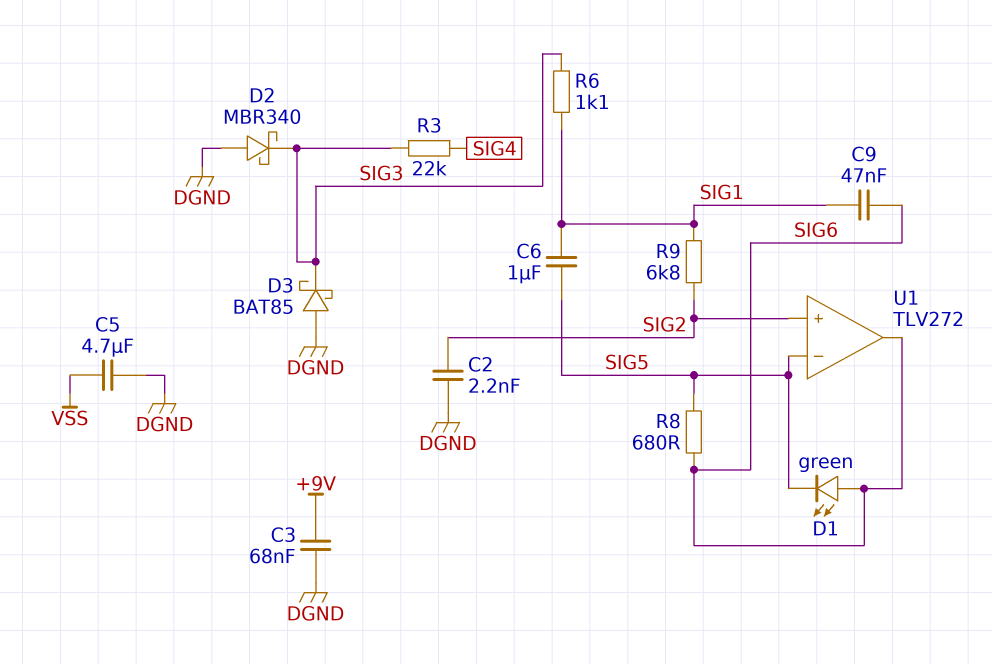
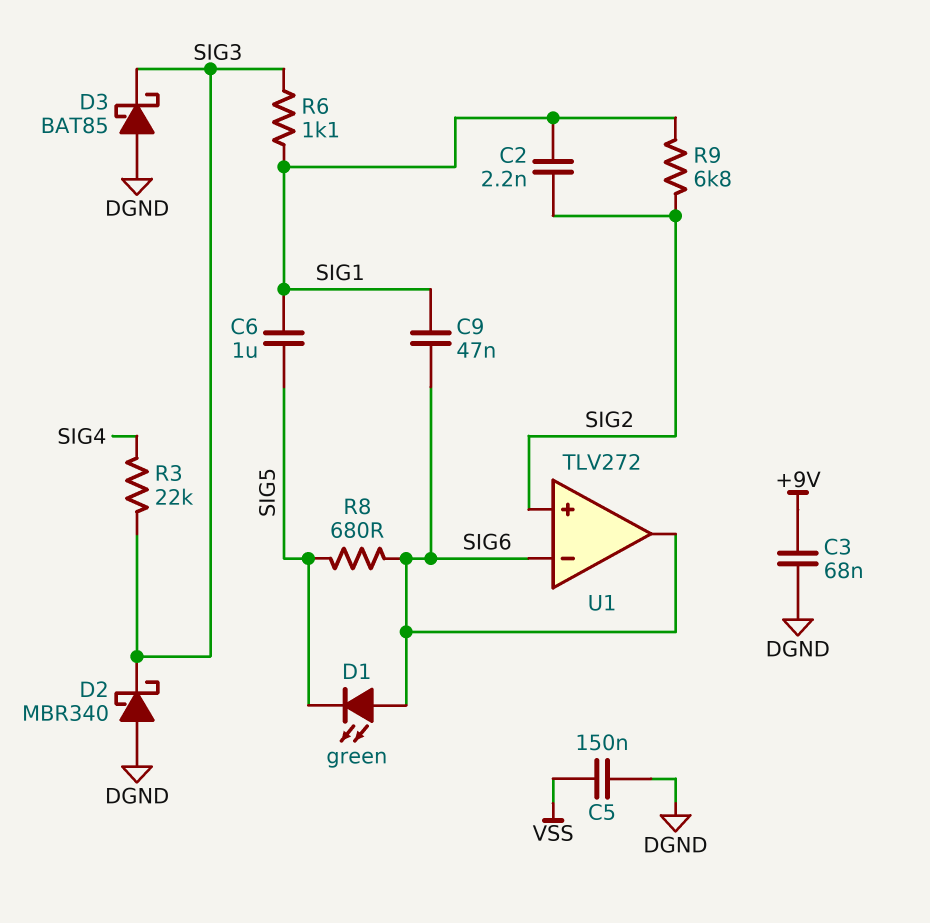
C2: 2.2nF (DGND, SIG2) -> 2.2nF (SIG1, SIG2)
C5: 4.7uF (DGND, VSS) -> 150nF (DGND, VSS)
U1 pin in-: SIG5 -> SIG6

